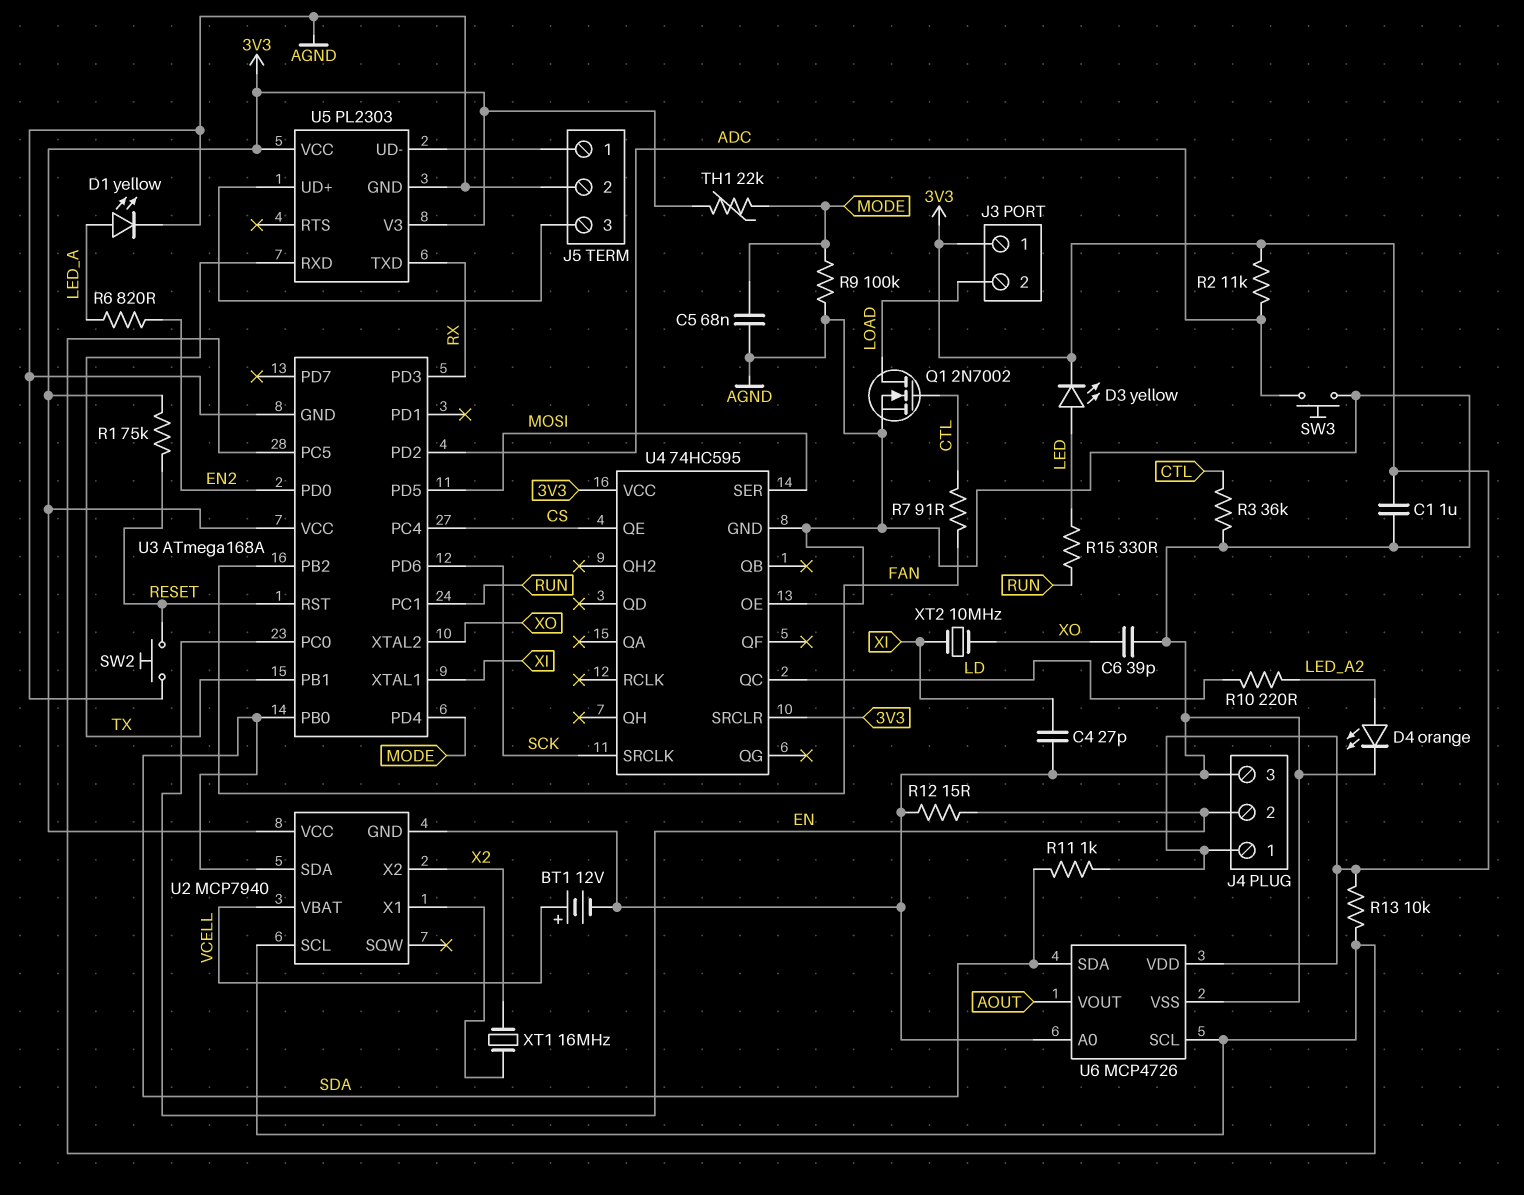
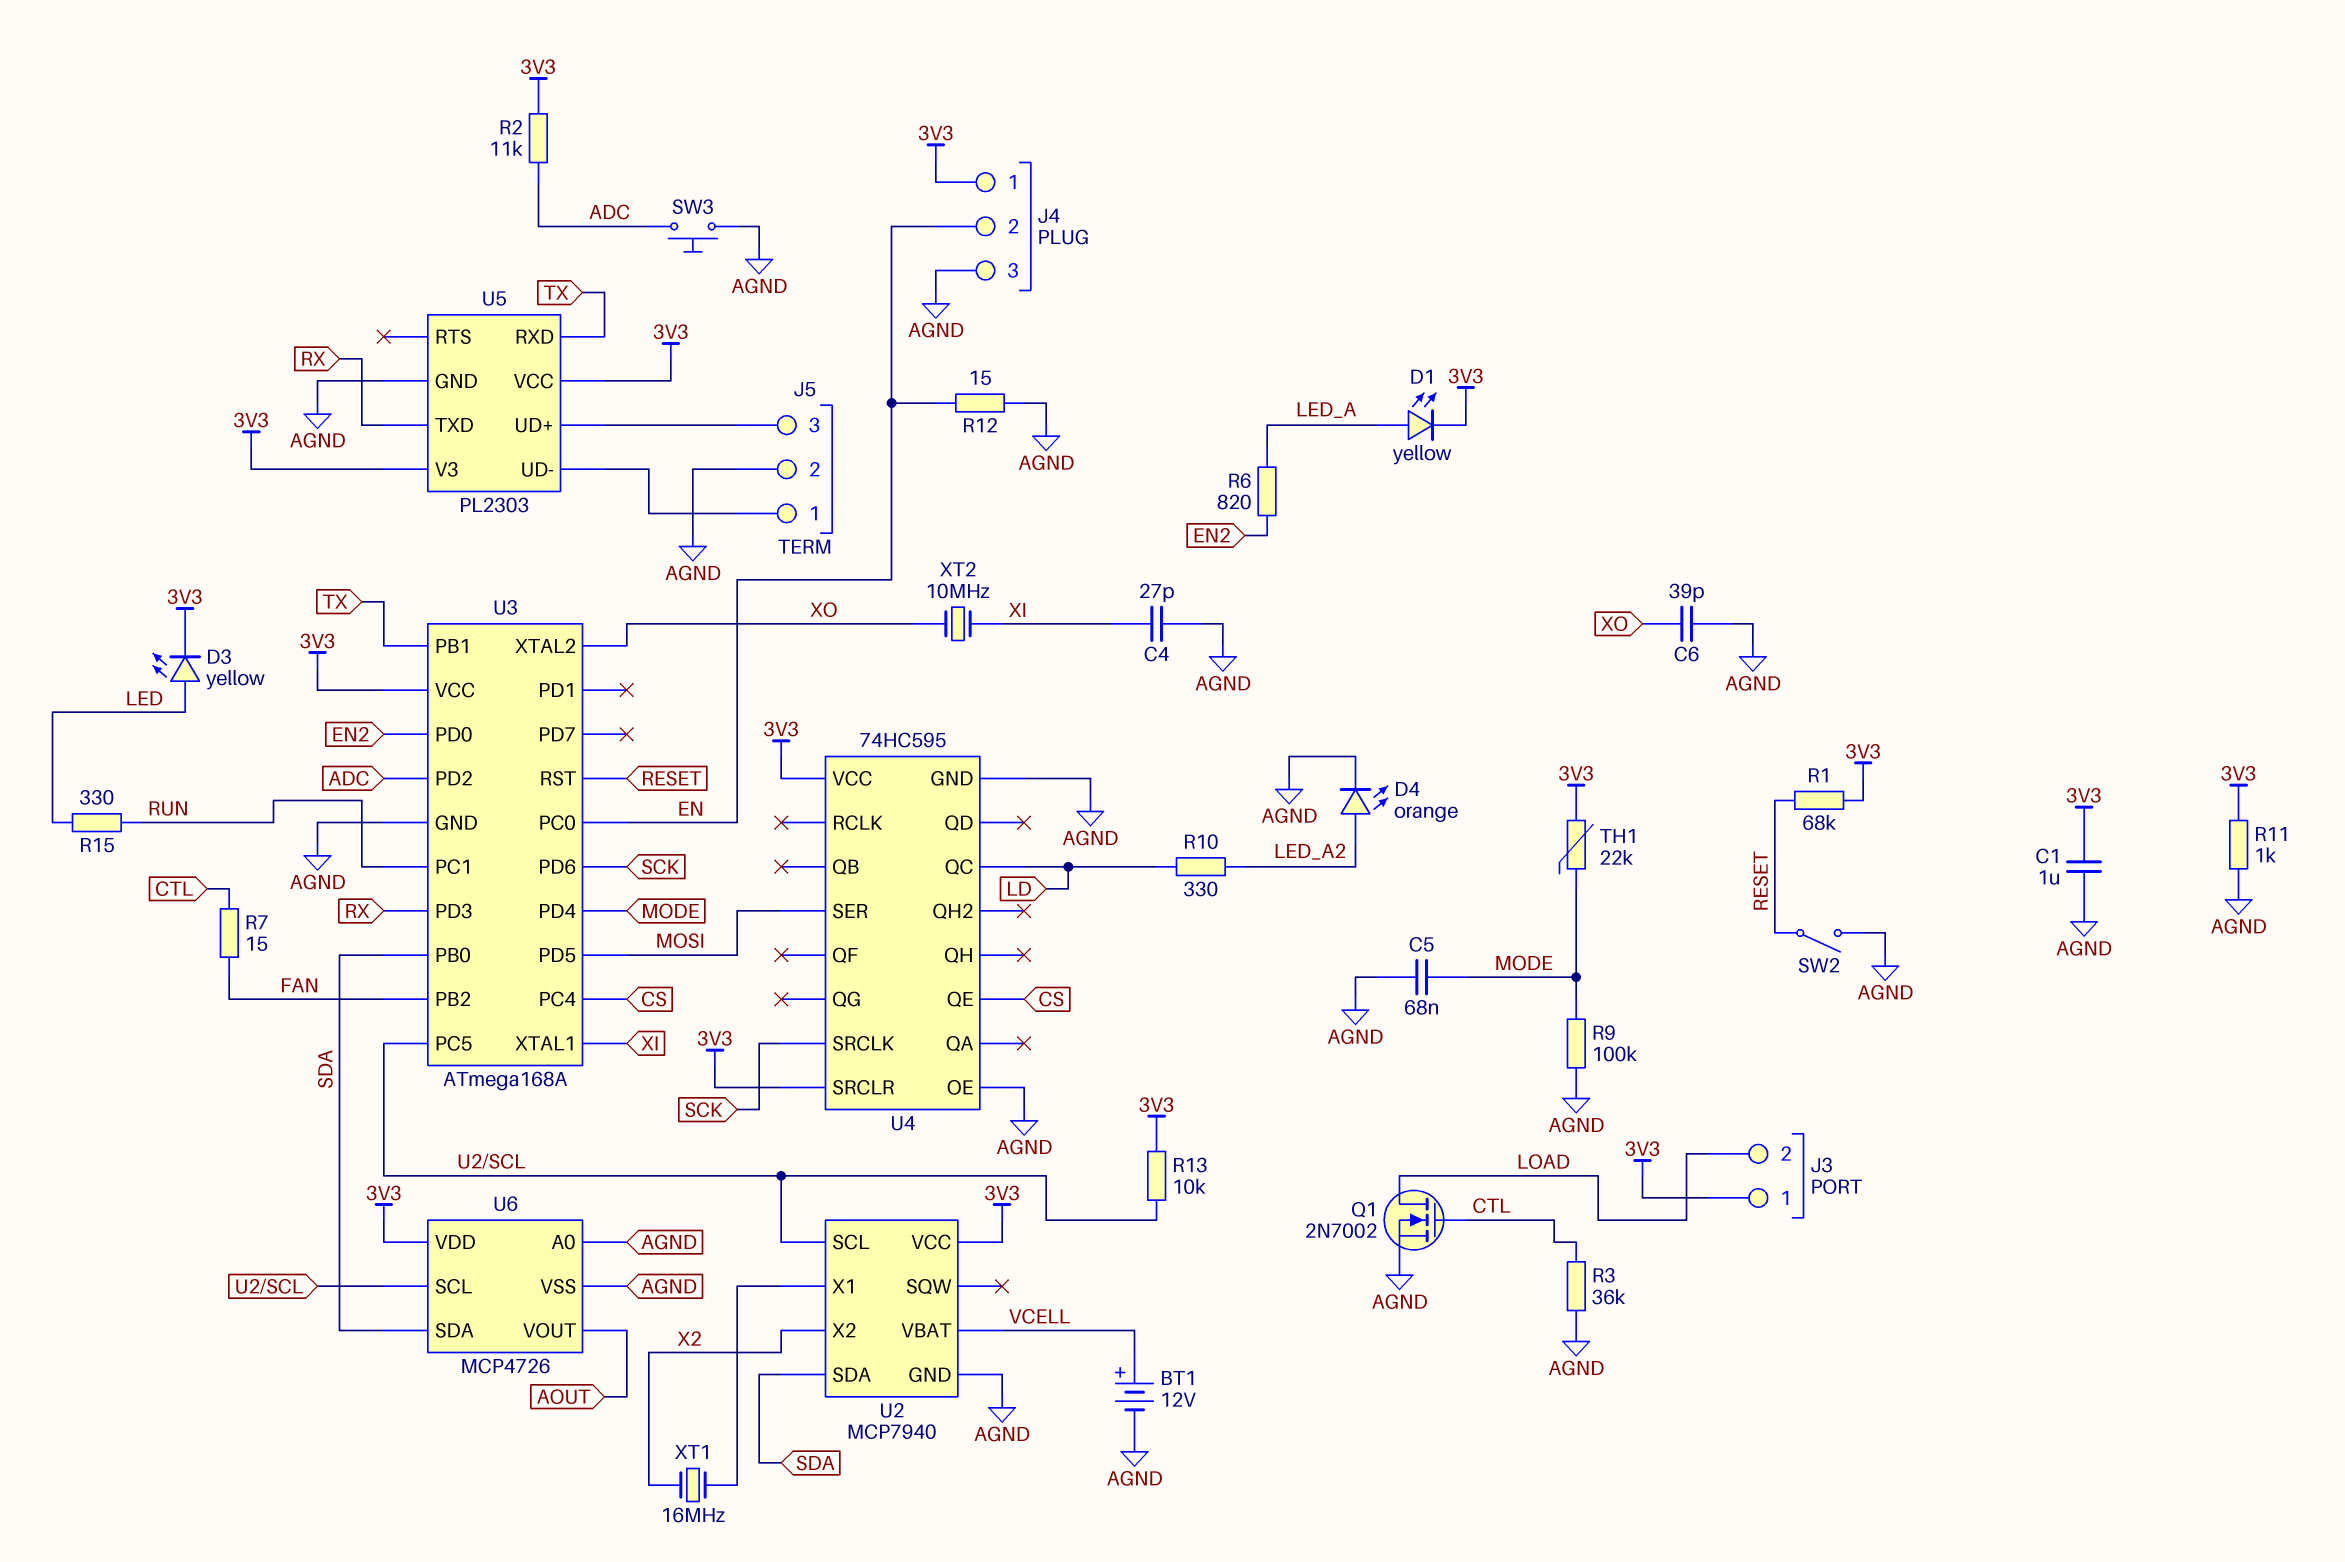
D1: LED yellow (A LED_A, K AGND) -> LED yellow (A LED_A, K 3V3)
R1: 75k (3V3, RESET) -> 68k (3V3, RESET)
R7: 91 (CTL, FAN) -> 15 (CTL, FAN)
R10: 220 (LD, LED_A2) -> 330 (LD, LED_A2)
R11: 1k (3V3, SDA) -> 1k (3V3, AGND)
SW2: button (AGND, RESET) -> switch (AGND, RESET)

